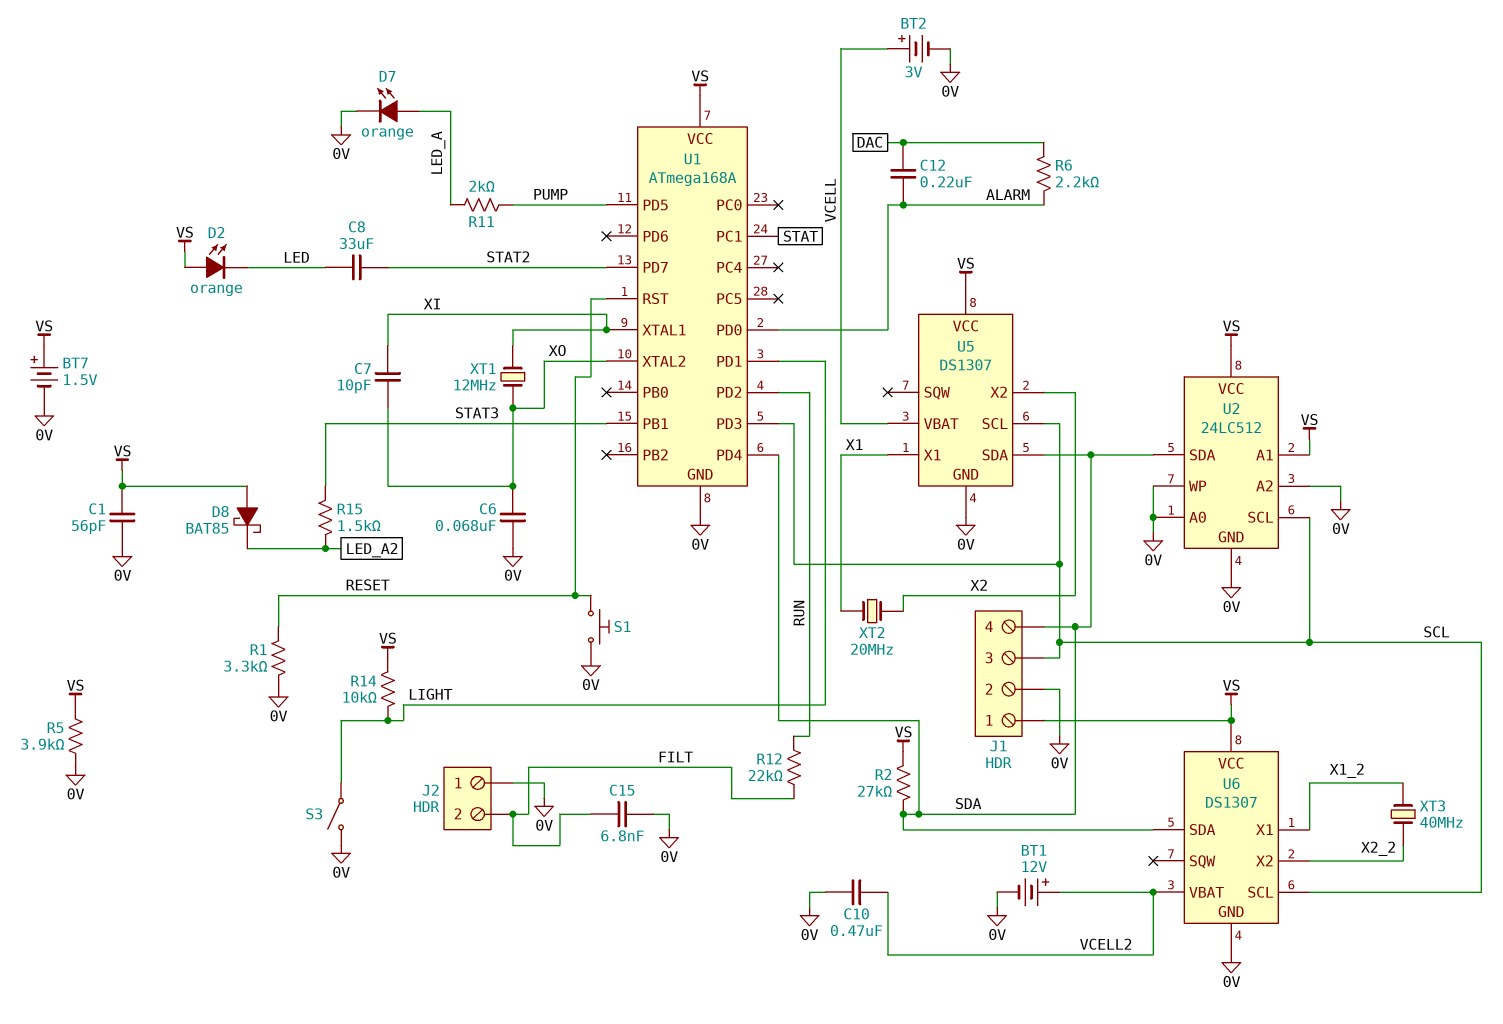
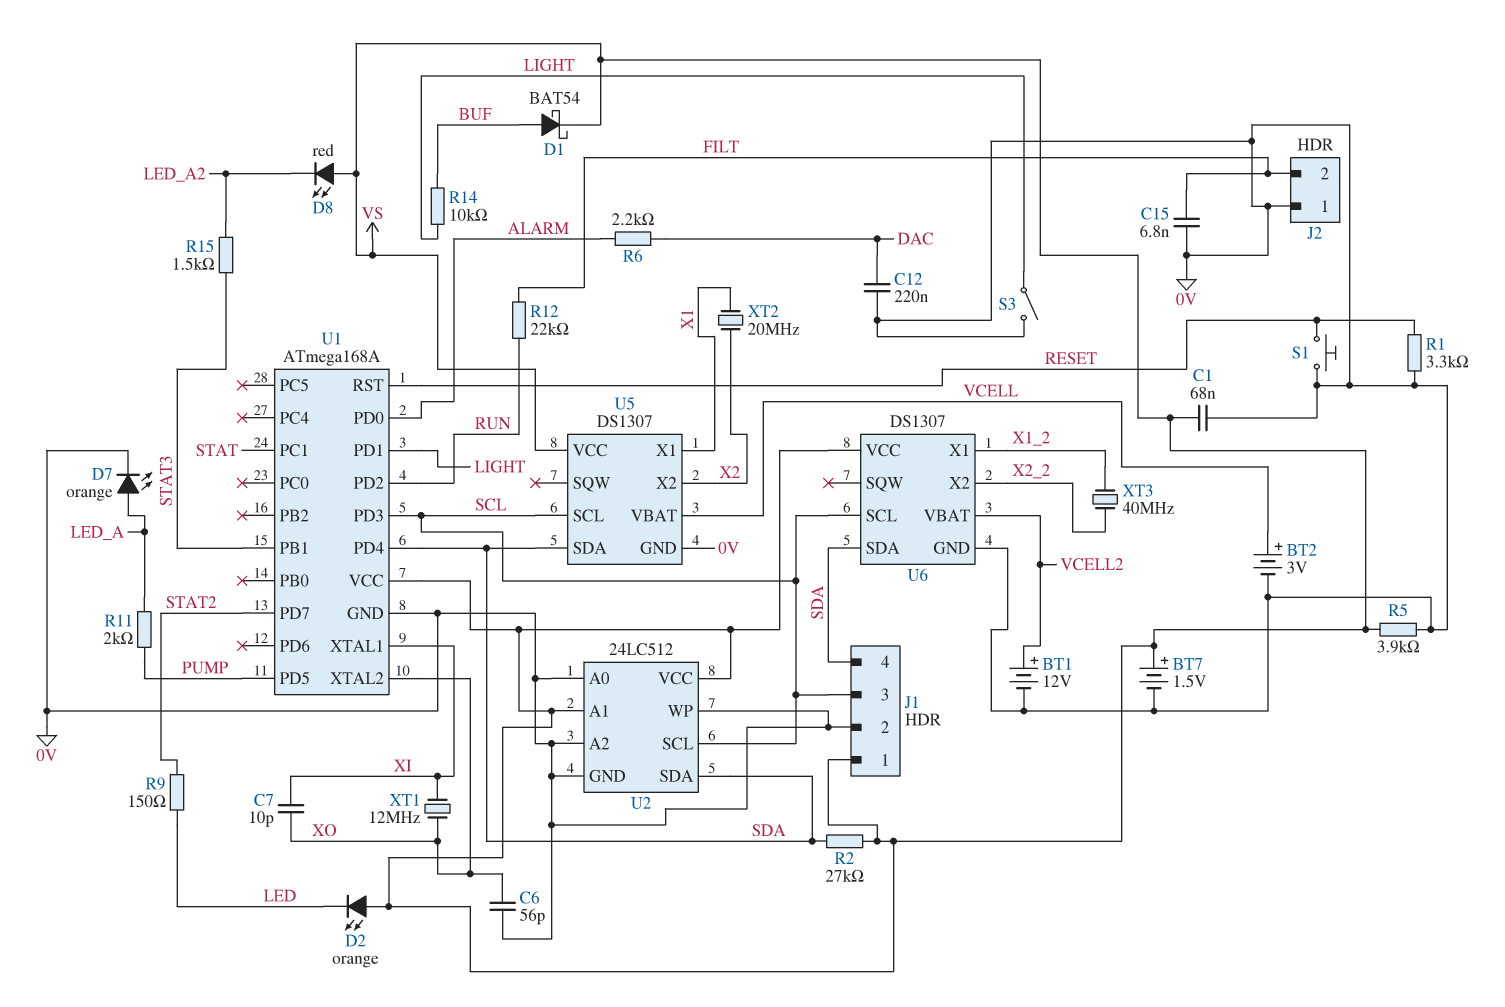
C1: 56pF (0V, VS) -> 68nF (0V, VS)
C6: 68nF (0V, XO) -> 56pF (0V, XO)
C8: 33uF (LED, STAT2) -> none
C10: 470nF (0V, VCELL2) -> none
C12: 220nF (ALARM, DAC) -> 220nF (0V, DAC)
D1: none -> schottky BAT54 (A BUF, K VS)
D8: schottky BAT85 (A VS, K LED_A2) -> LED red (A VS, K LED_A2)
R9: none -> 150 (LED, STAT2)
R14: 10k (LIGHT, VS) -> 10k (BUF, LIGHT)

